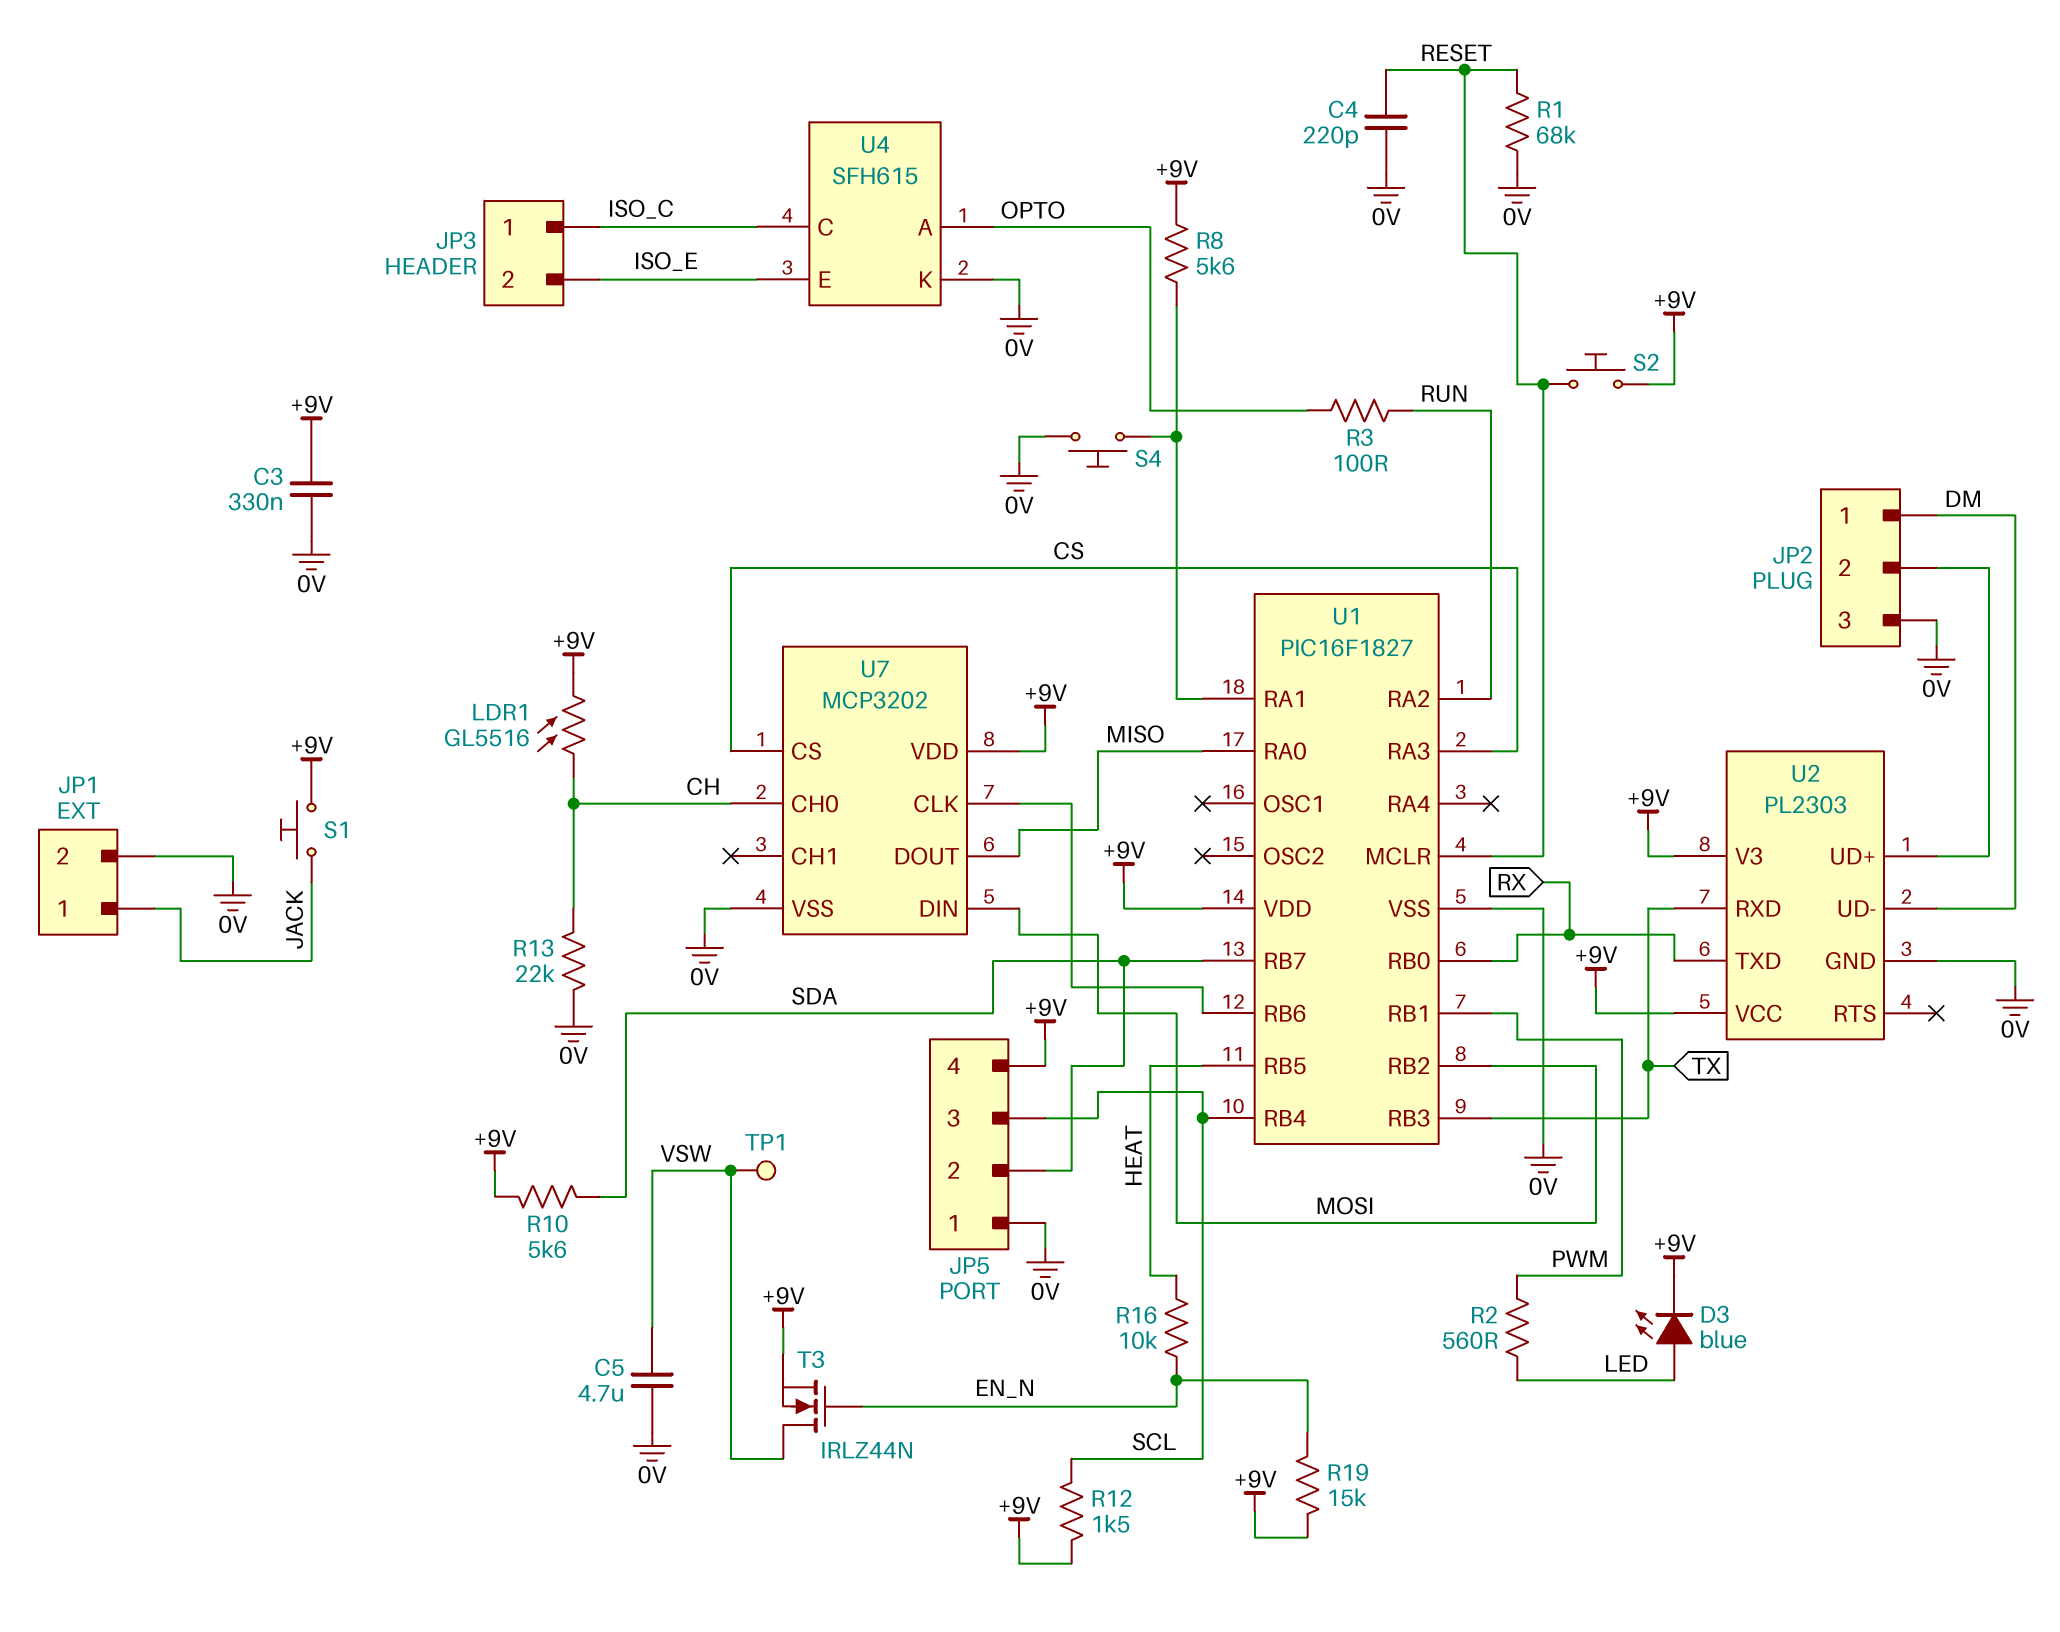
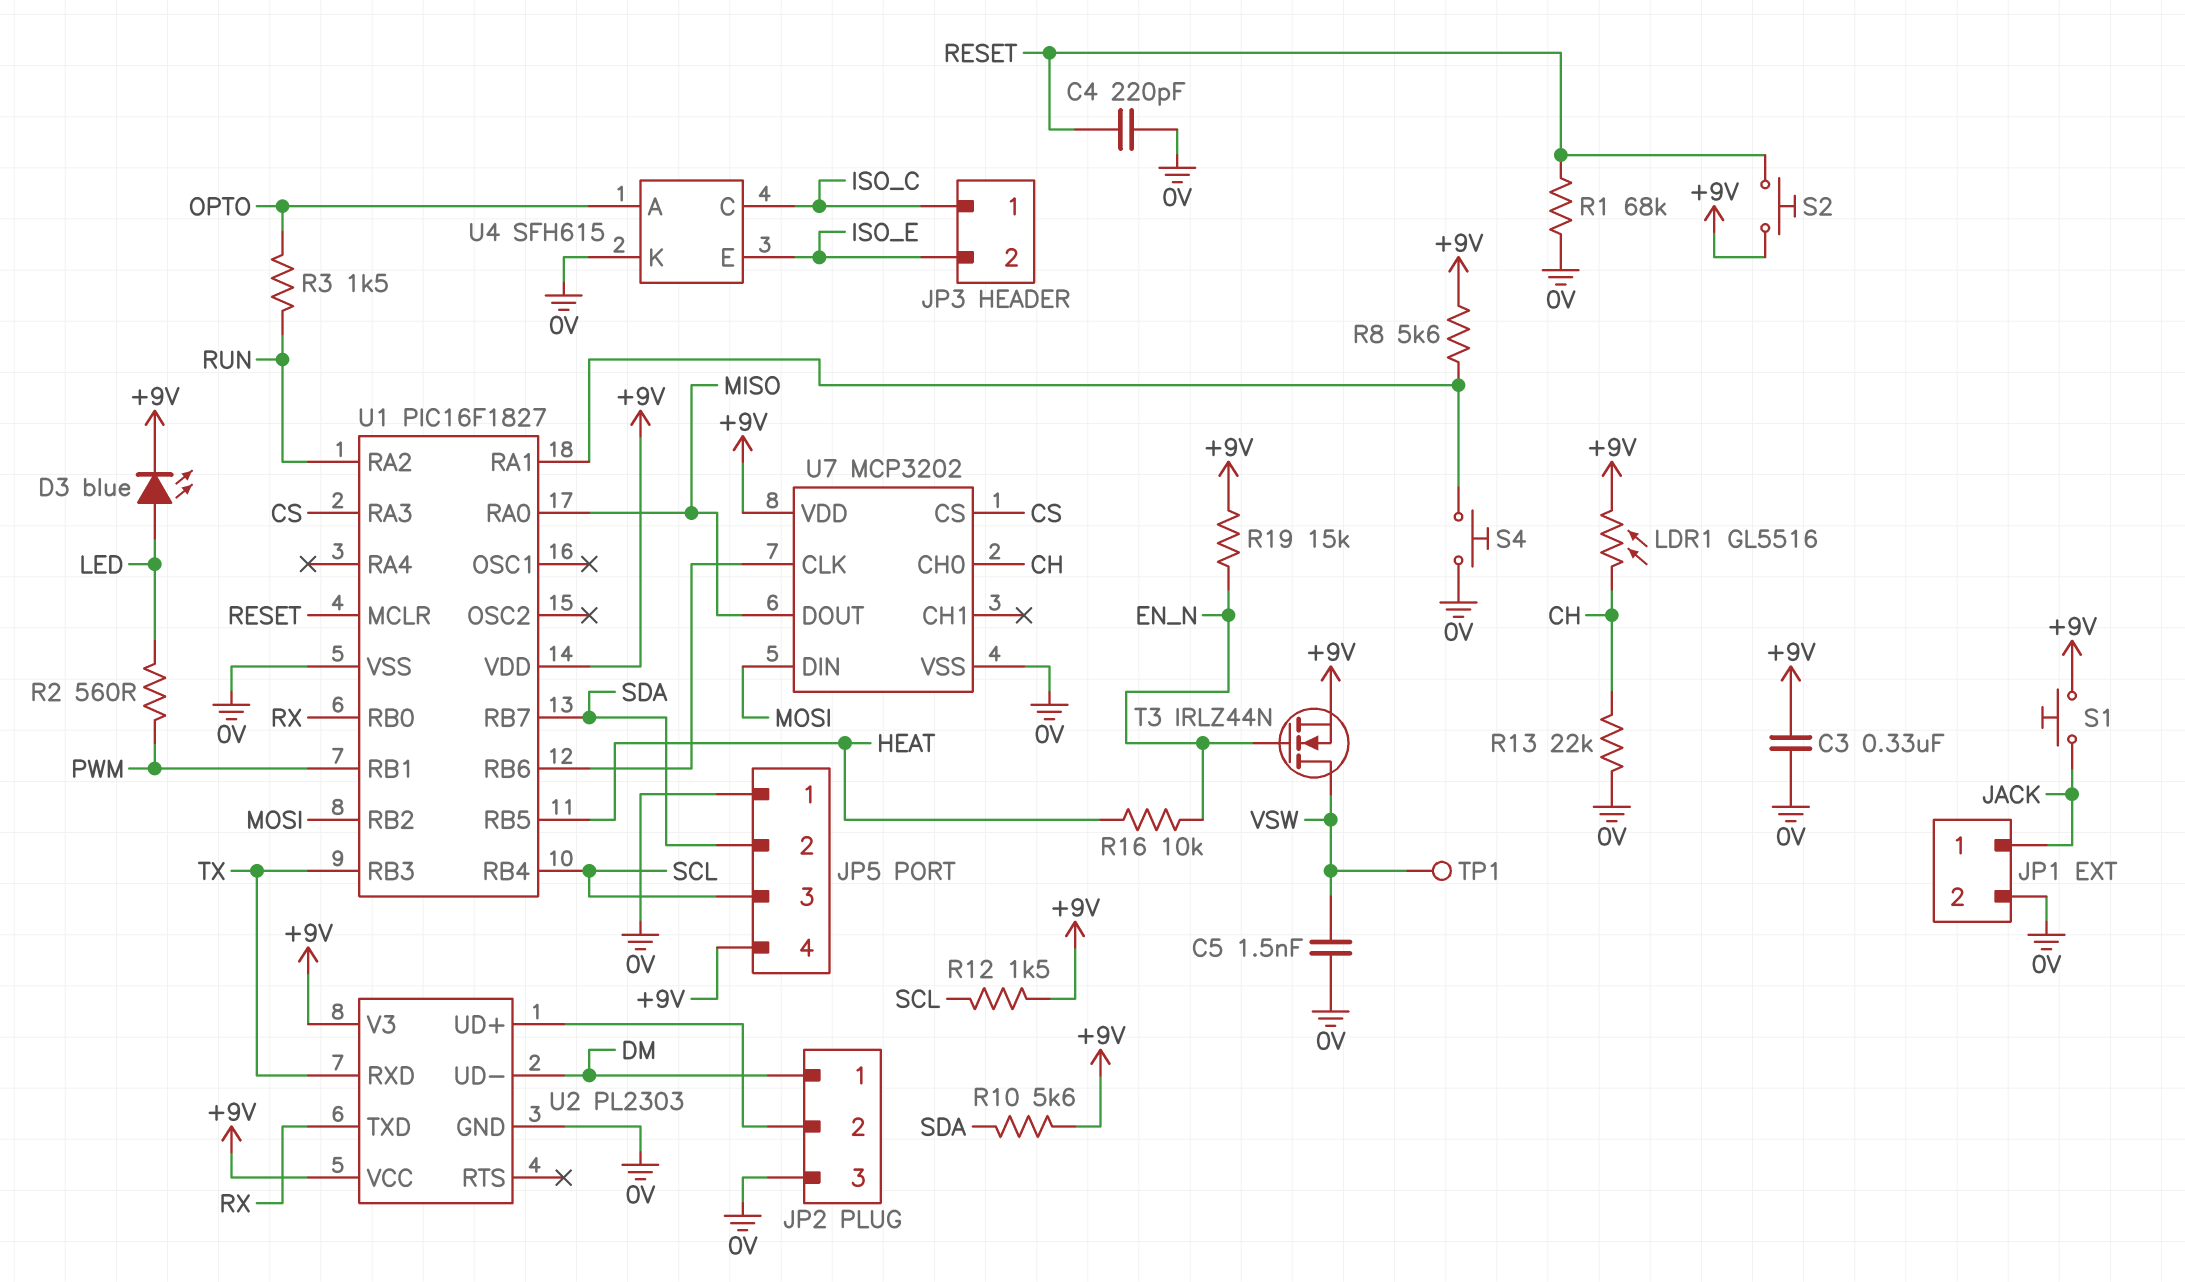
C5: 4.7uF (0V, VSW) -> 1.5nF (0V, VSW)
R3: 100 (OPTO, RUN) -> 1.5k (OPTO, RUN)

